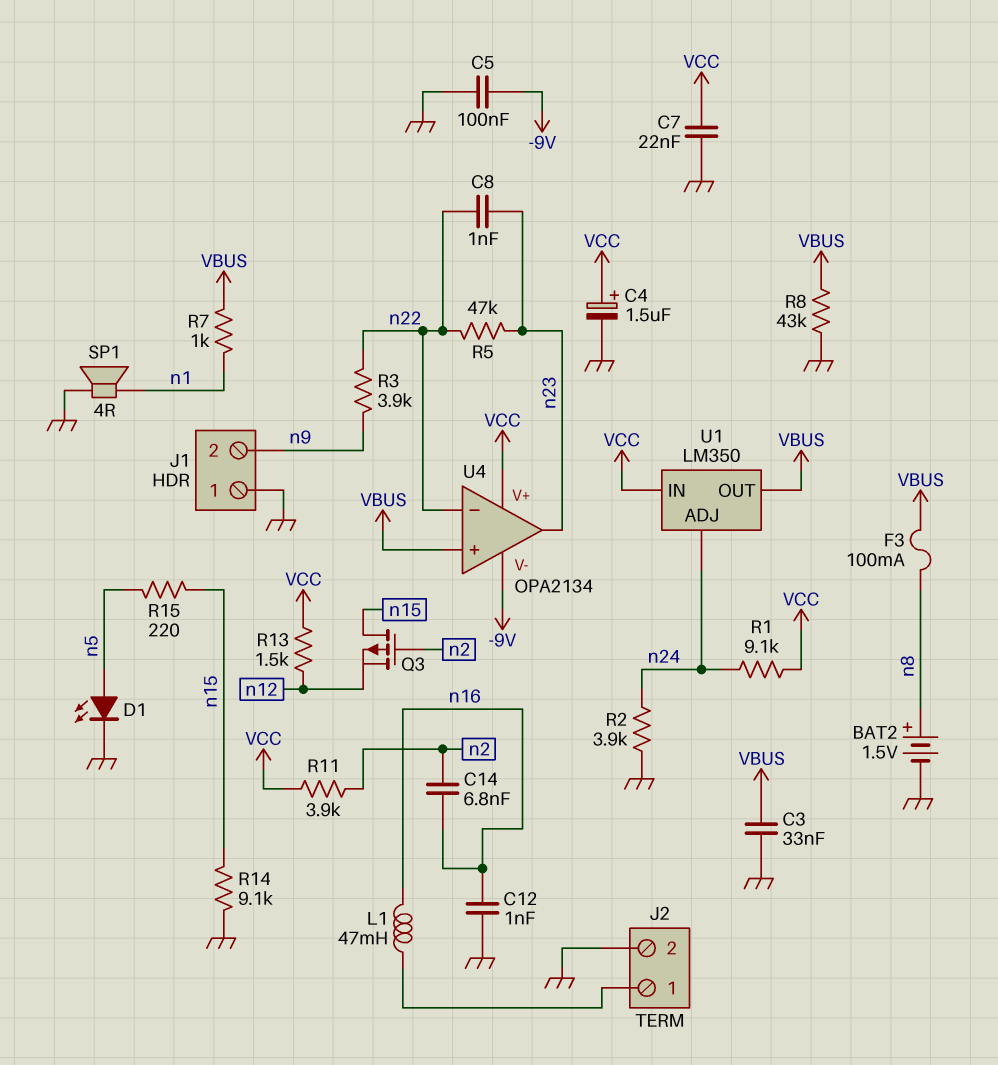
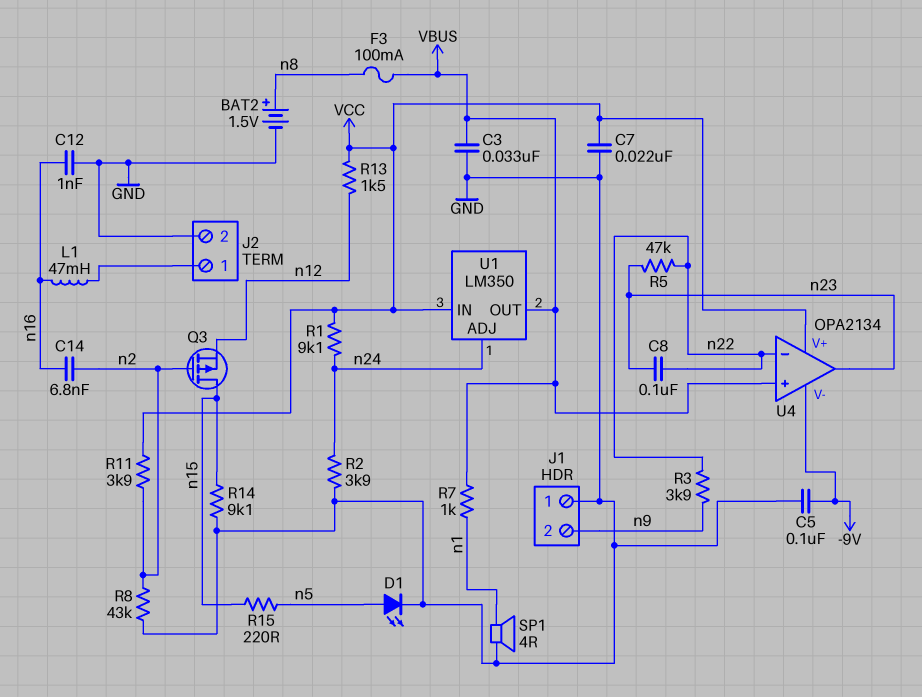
C4: 1.5uF (plus VCC, minus GND) -> none
C8: 1nF (n22, n23) -> 100nF (n22, n23)
R8: 43k (GND, VBUS) -> 43k (GND, n2)

